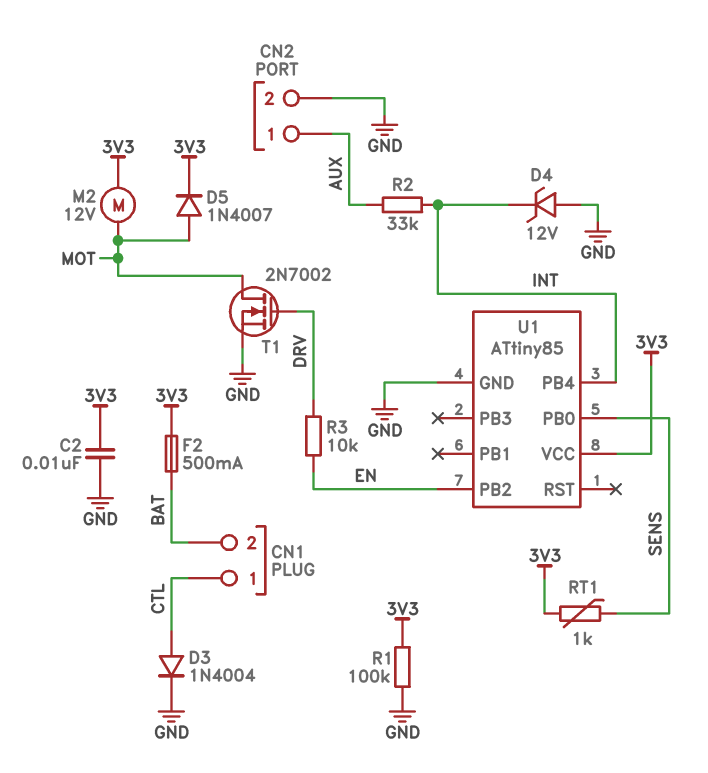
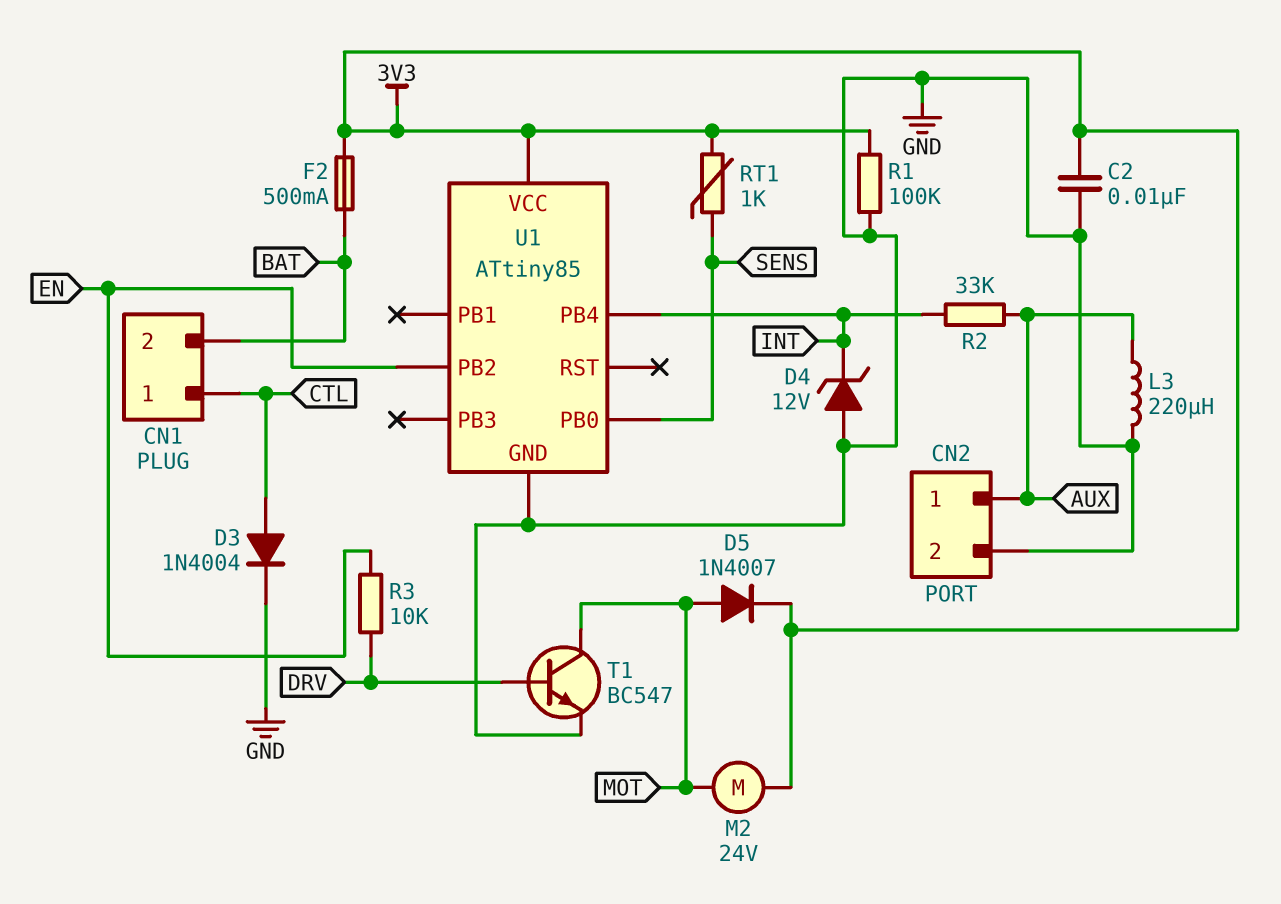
L3: none -> 220uH (AUX, GND)
M2: motor 12V (3V3, MOT) -> motor 24V (3V3, MOT)
T1: NMOS 2N7002 (G DRV, D MOT, S GND) -> NPN BC547 (B DRV, C MOT, E GND)

